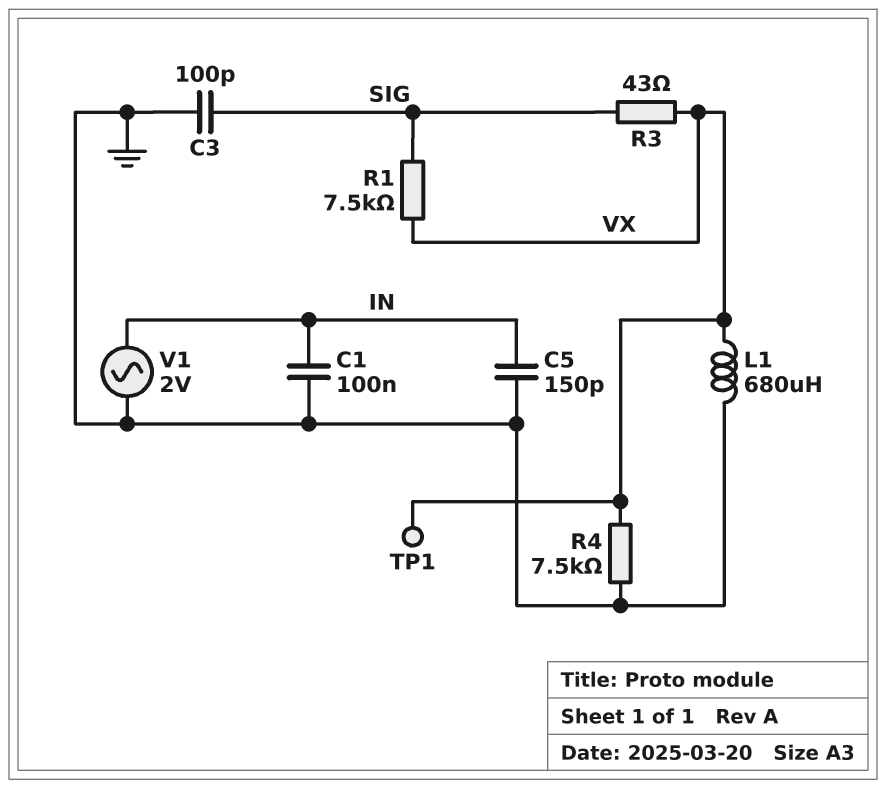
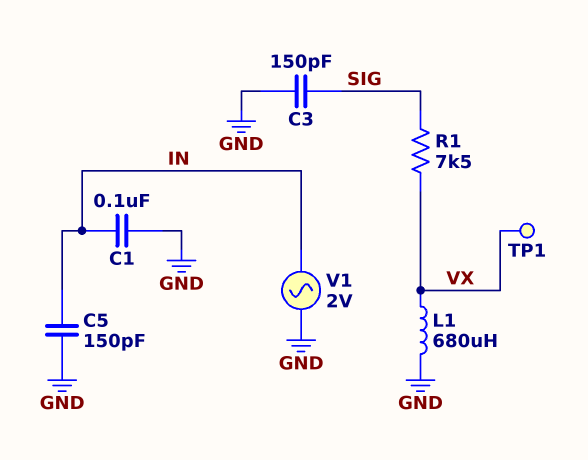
C3: 100pF (GND, SIG) -> 150pF (GND, SIG)
R3: 43 (SIG, VX) -> none
R4: 7.5k (GND, VX) -> none

